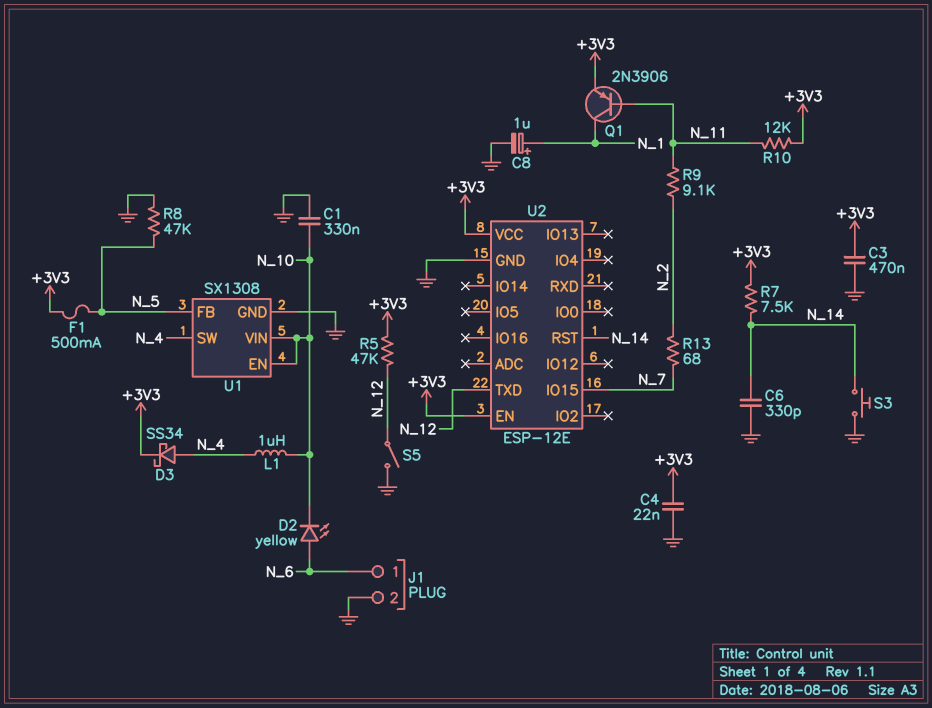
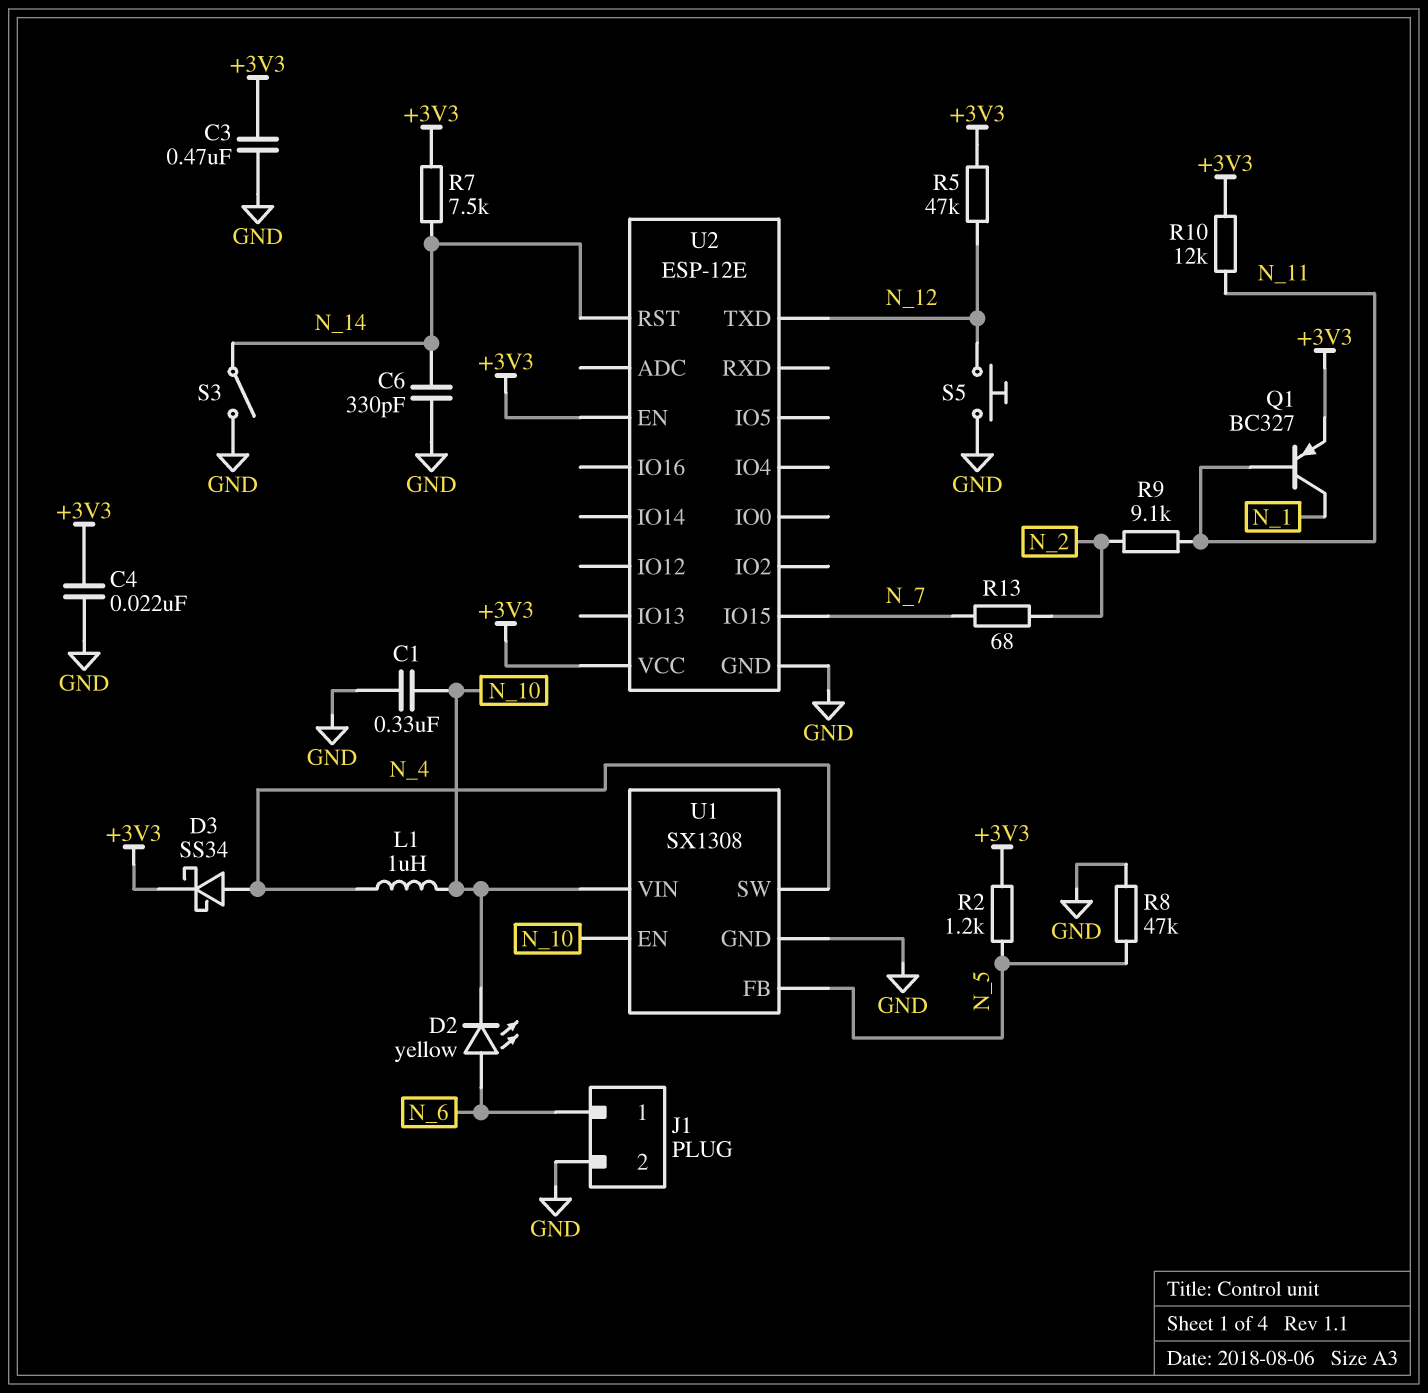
C8: 1uF (plus N_1, minus GND) -> none
F1: 500mA (+3V3, N_5) -> none
Q1: PNP 2N3906 (B N_11, C N_1, E +3V3) -> PNP BC327 (B N_11, C N_1, E +3V3)
R2: none -> 1.2k (+3V3, N_5)
S3: button (GND, N_14) -> switch (GND, N_14)
S5: switch (GND, N_12) -> button (GND, N_12)

